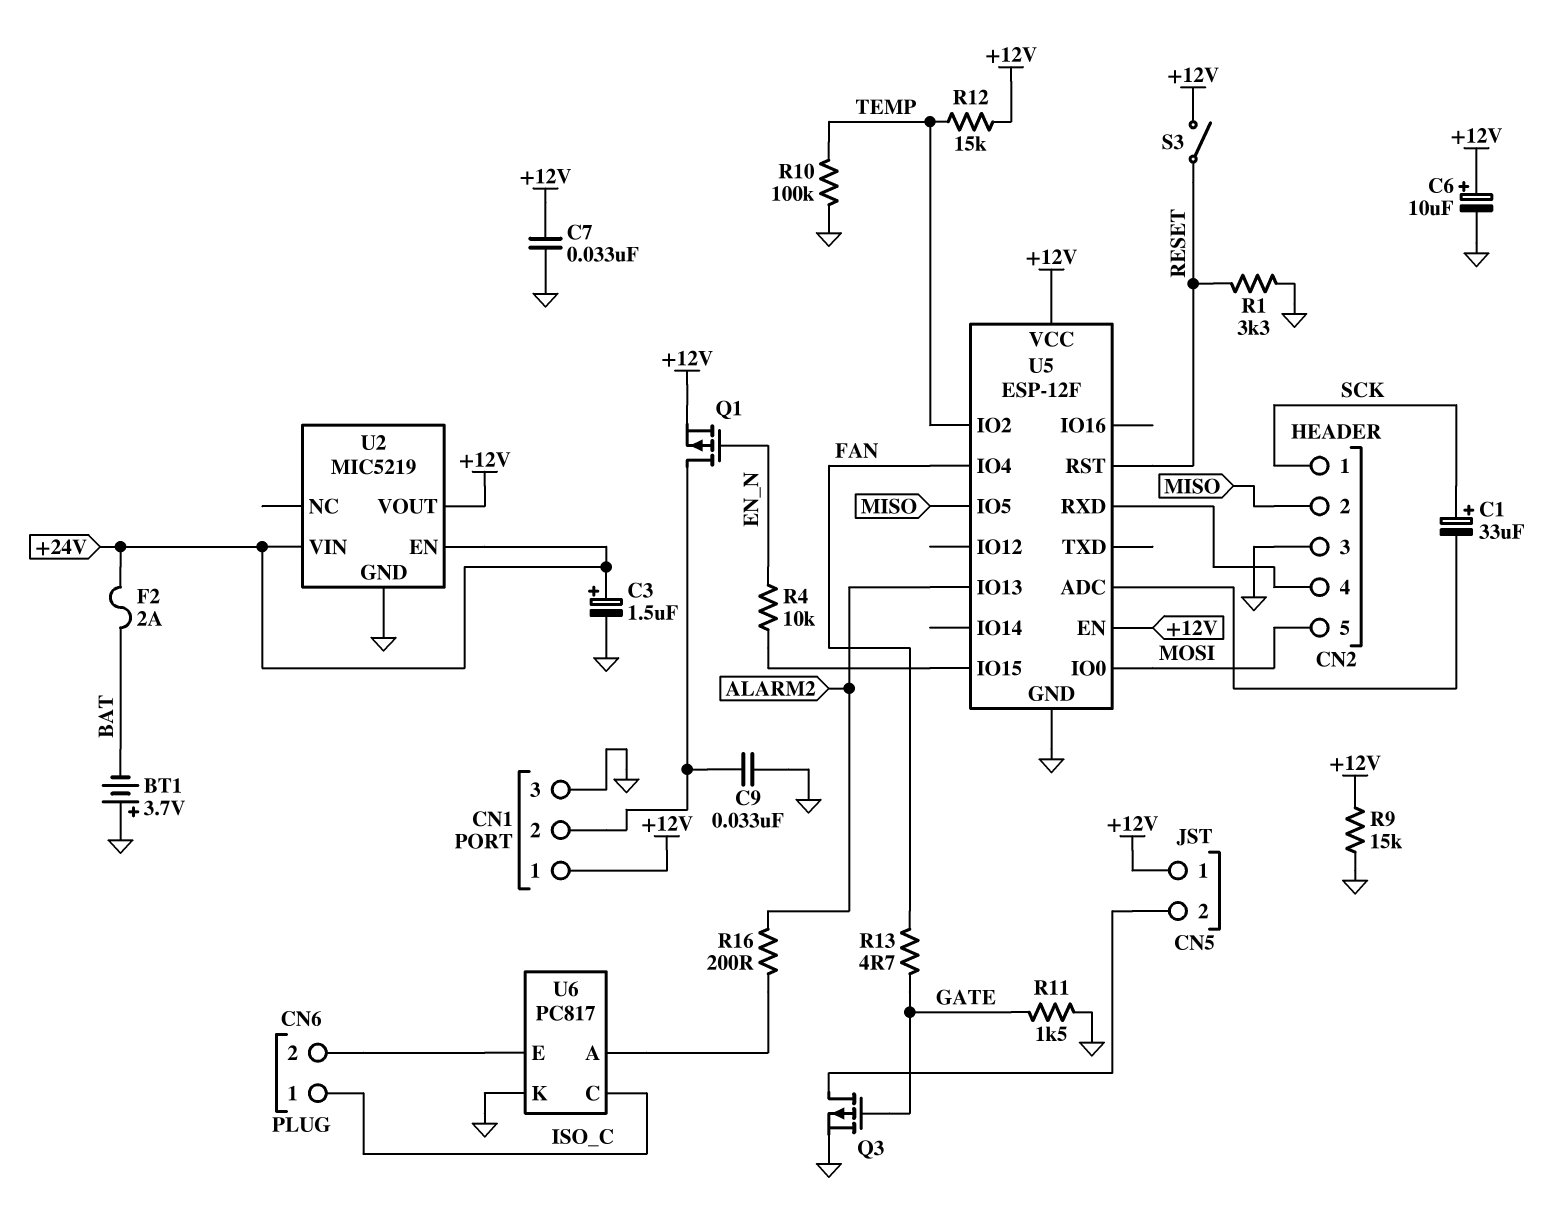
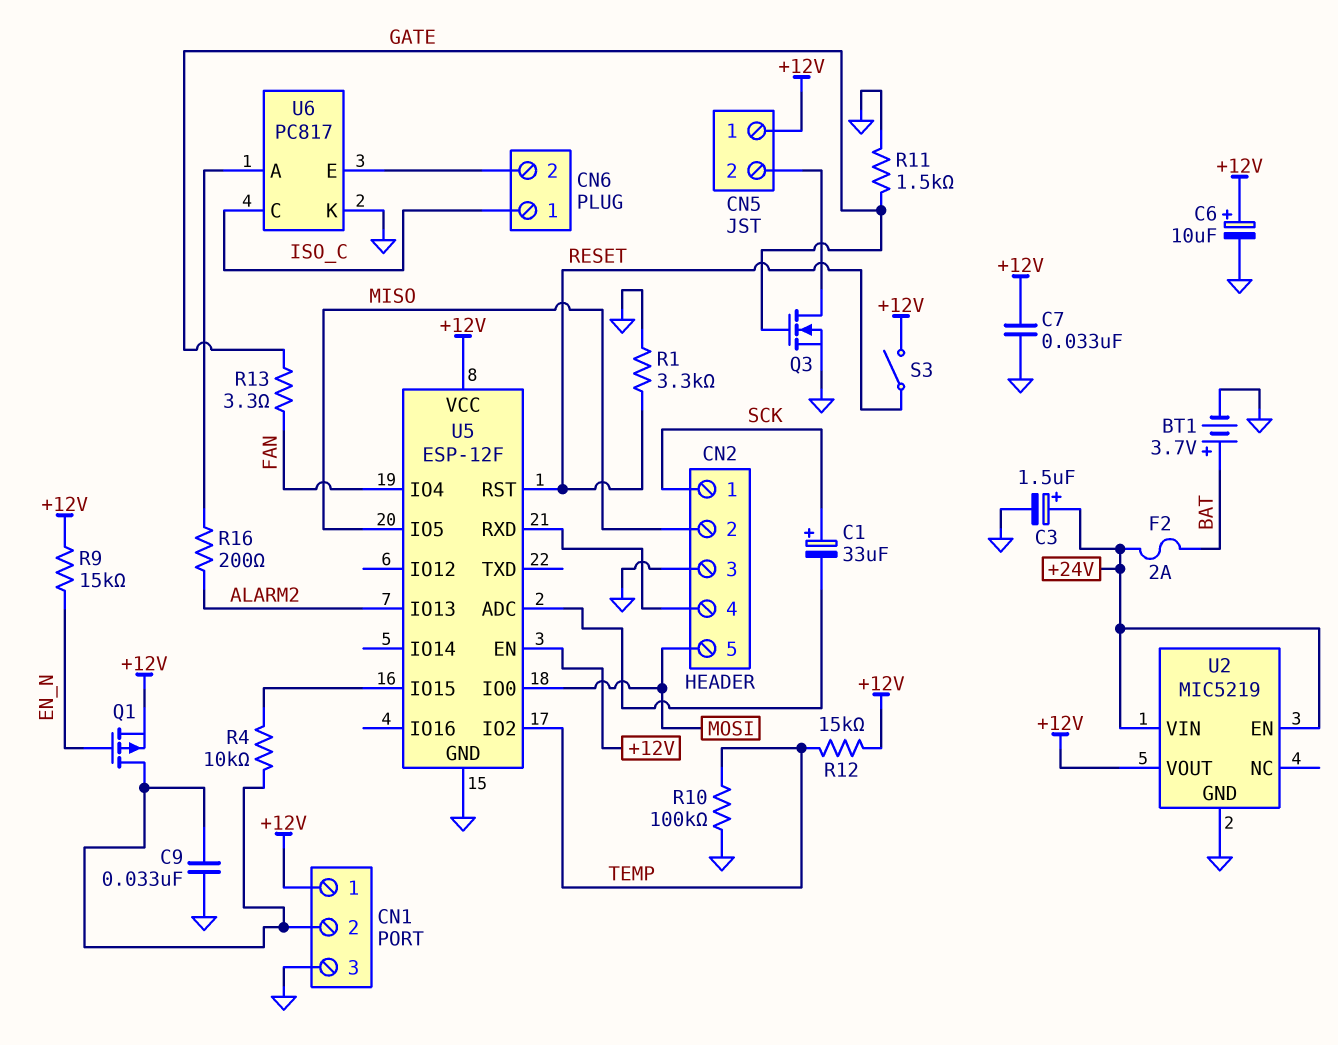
BT1: 3.7V (plus GND, minus BAT) -> 3.7V (plus BAT, minus GND)
Q3: PMOS (G GATE, D CN5/2, S GND) -> NMOS (G GATE, D CN5/2, S GND)
R4: 10k (EN_N, U5/IO15) -> 10k (CN1/2, U5/IO15)
R9: 15k (+12V, GND) -> 15k (+12V, EN_N)
R13: 4.7 (FAN, GATE) -> 3.3 (FAN, GATE)

